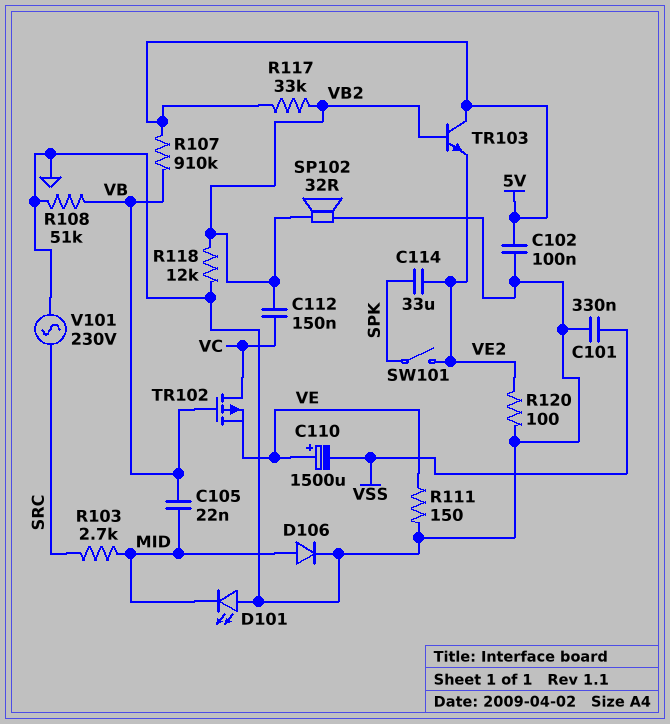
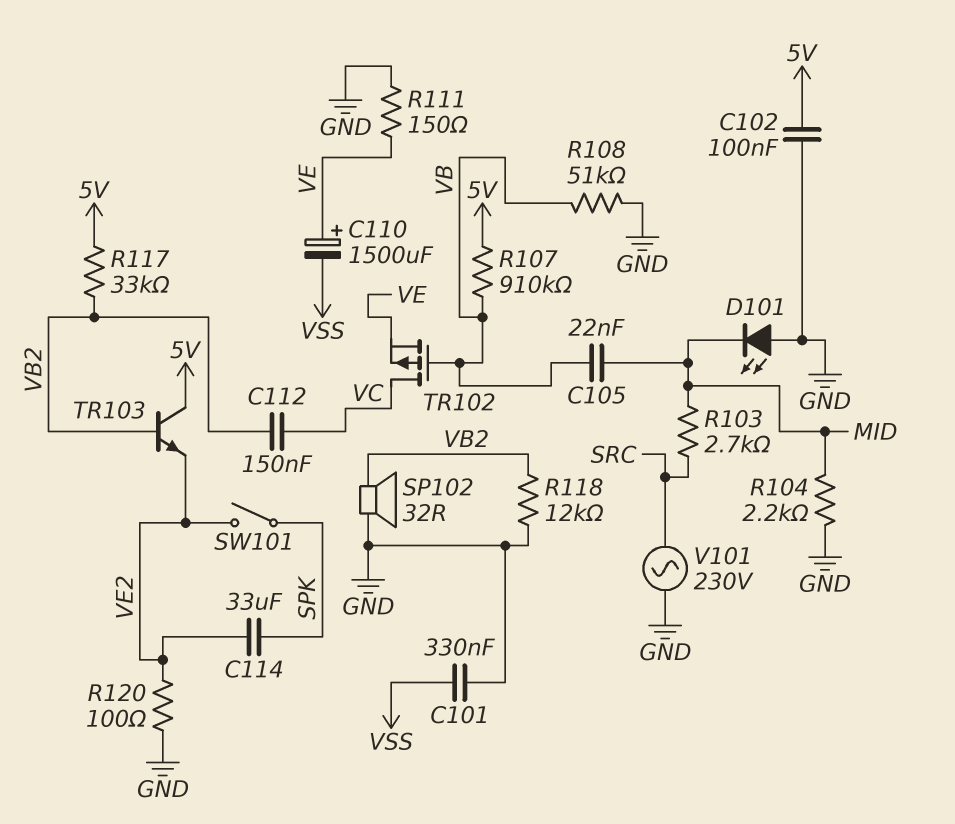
D106: diode (A MID, K GND) -> none
R104: none -> 2.2k (GND, MID)

